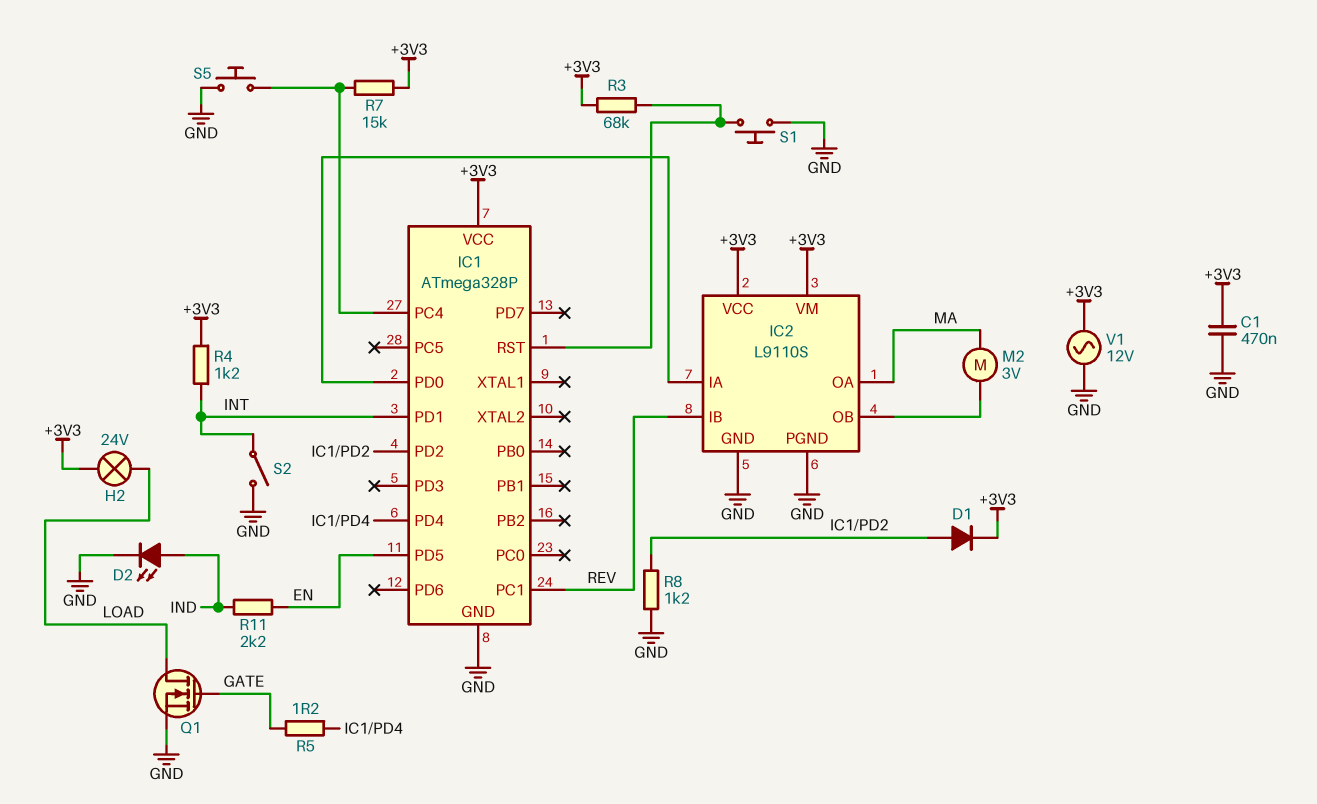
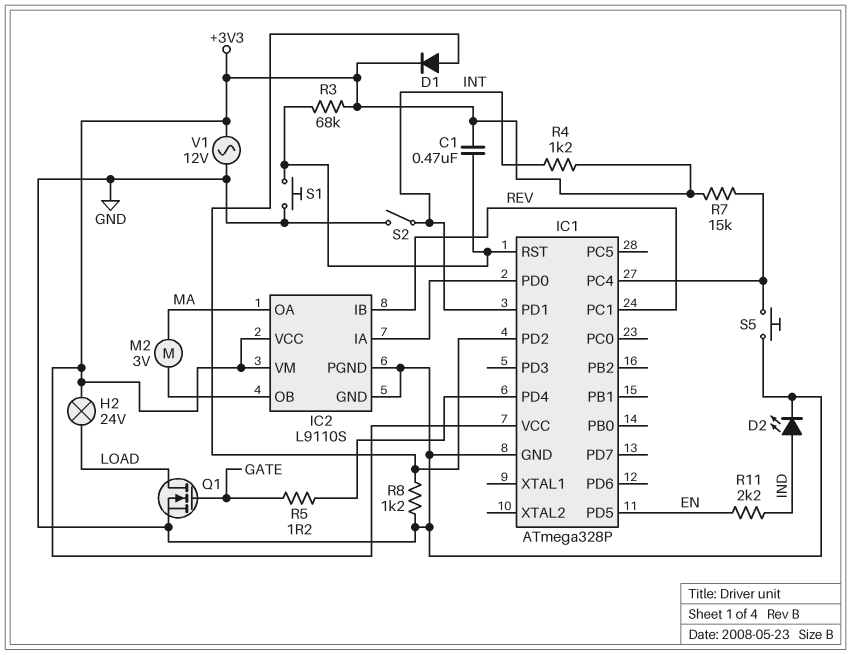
C1: 470nF (+3V3, GND) -> 470nF (+3V3, IC1/RST)

